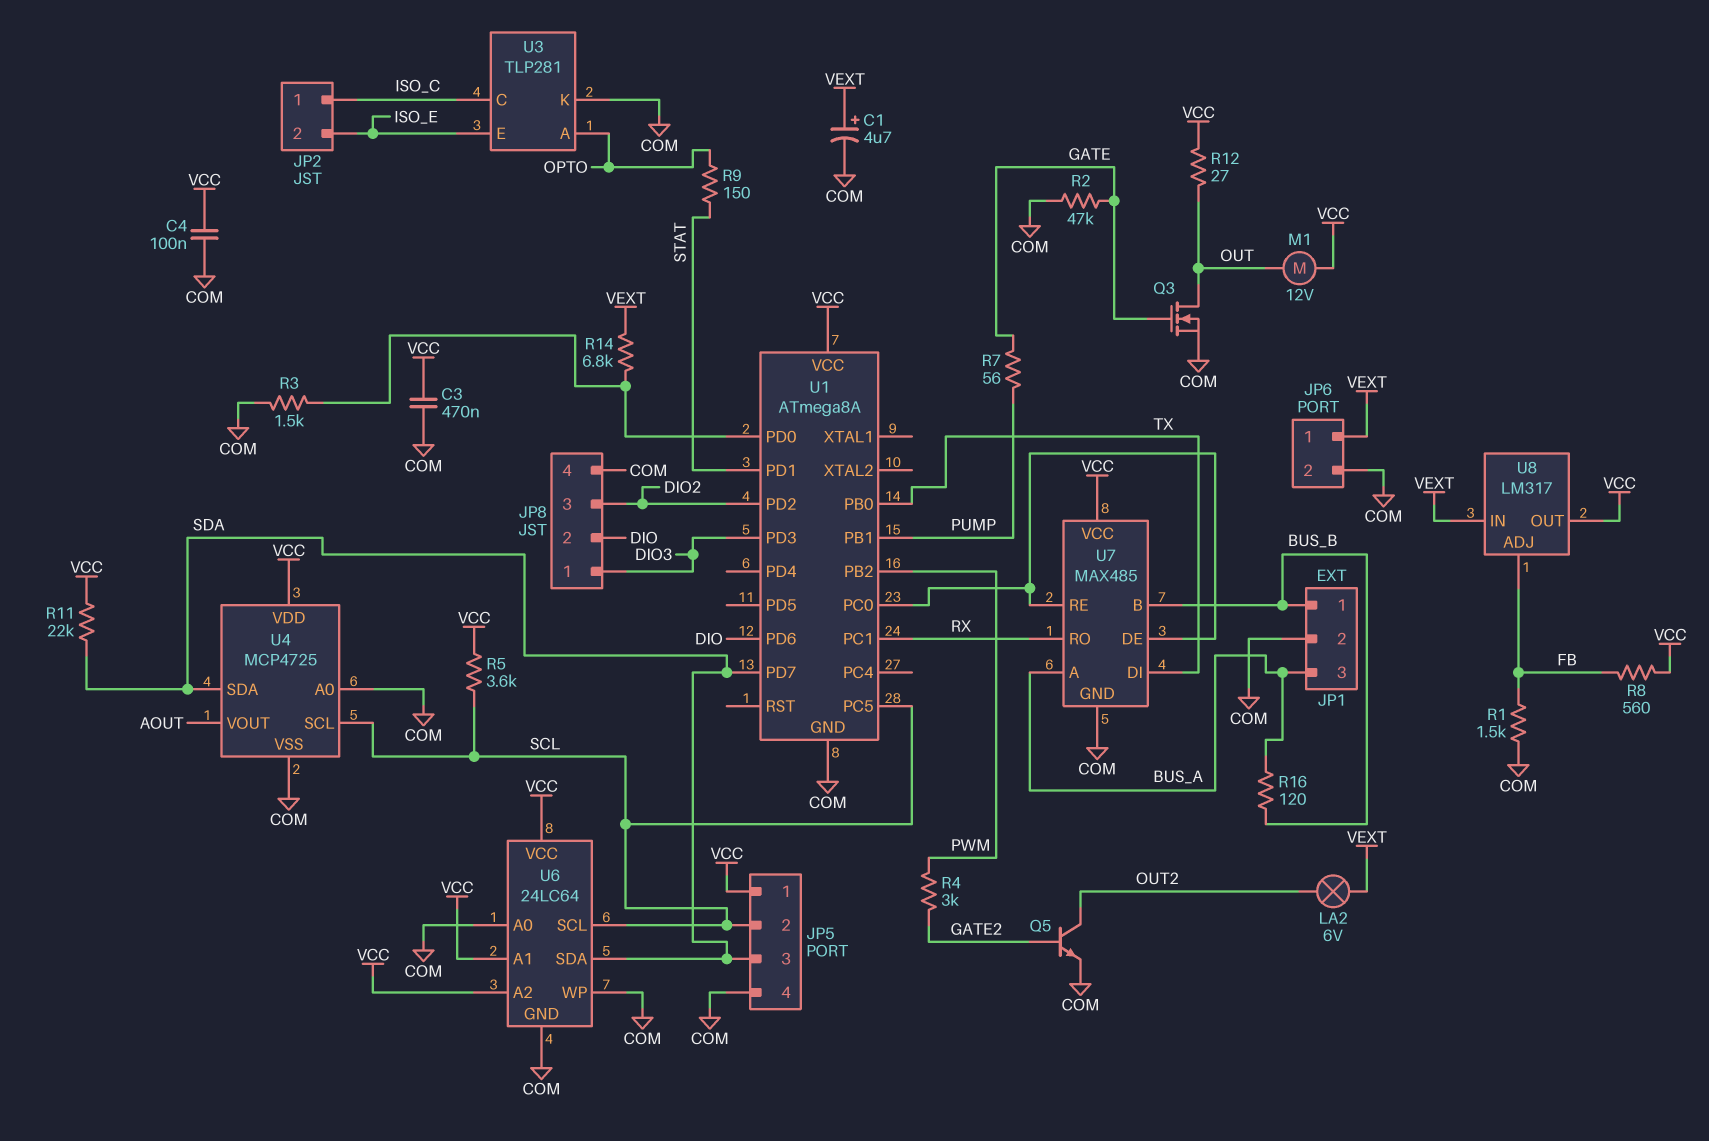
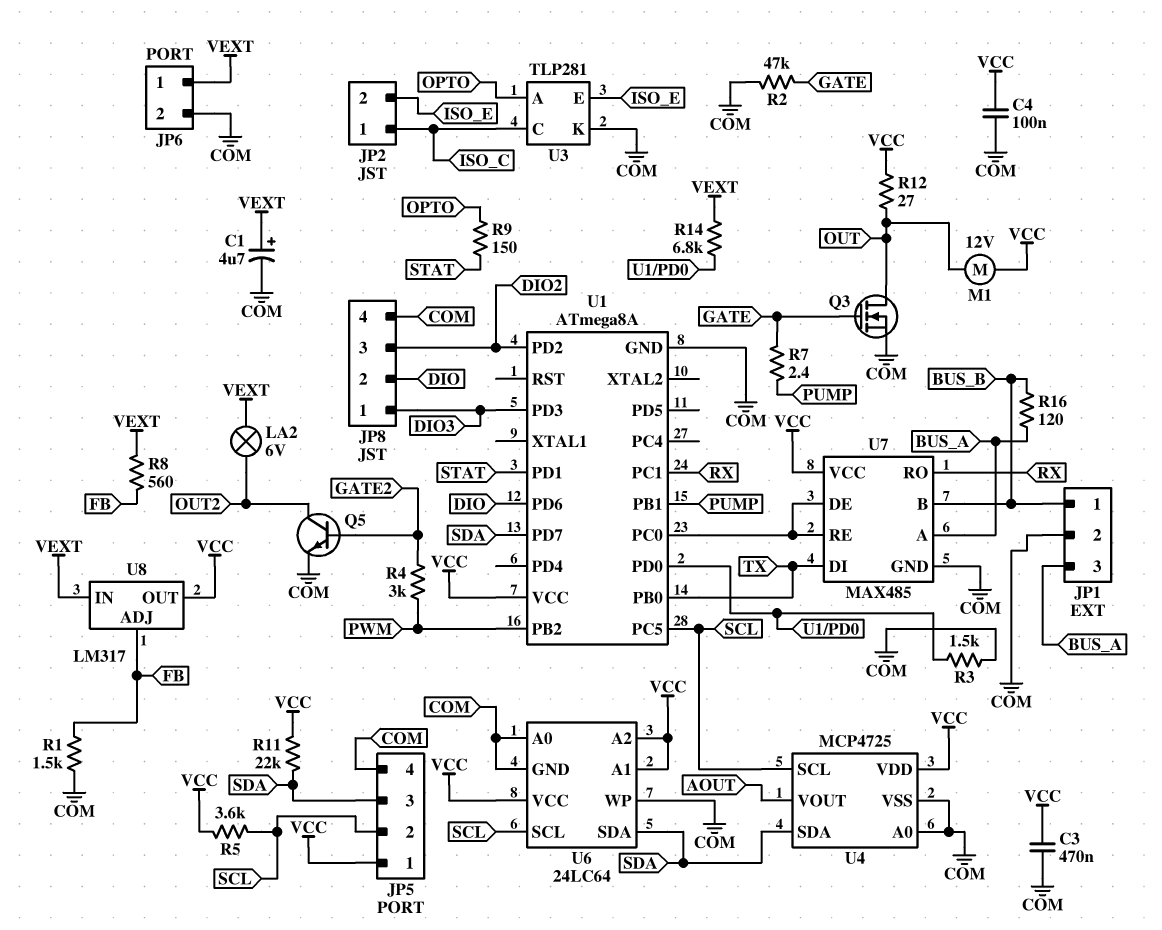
R7: 56 (GATE, PUMP) -> 2.4 (GATE, PUMP)
R8: 560 (FB, VCC) -> 560 (FB, VEXT)

